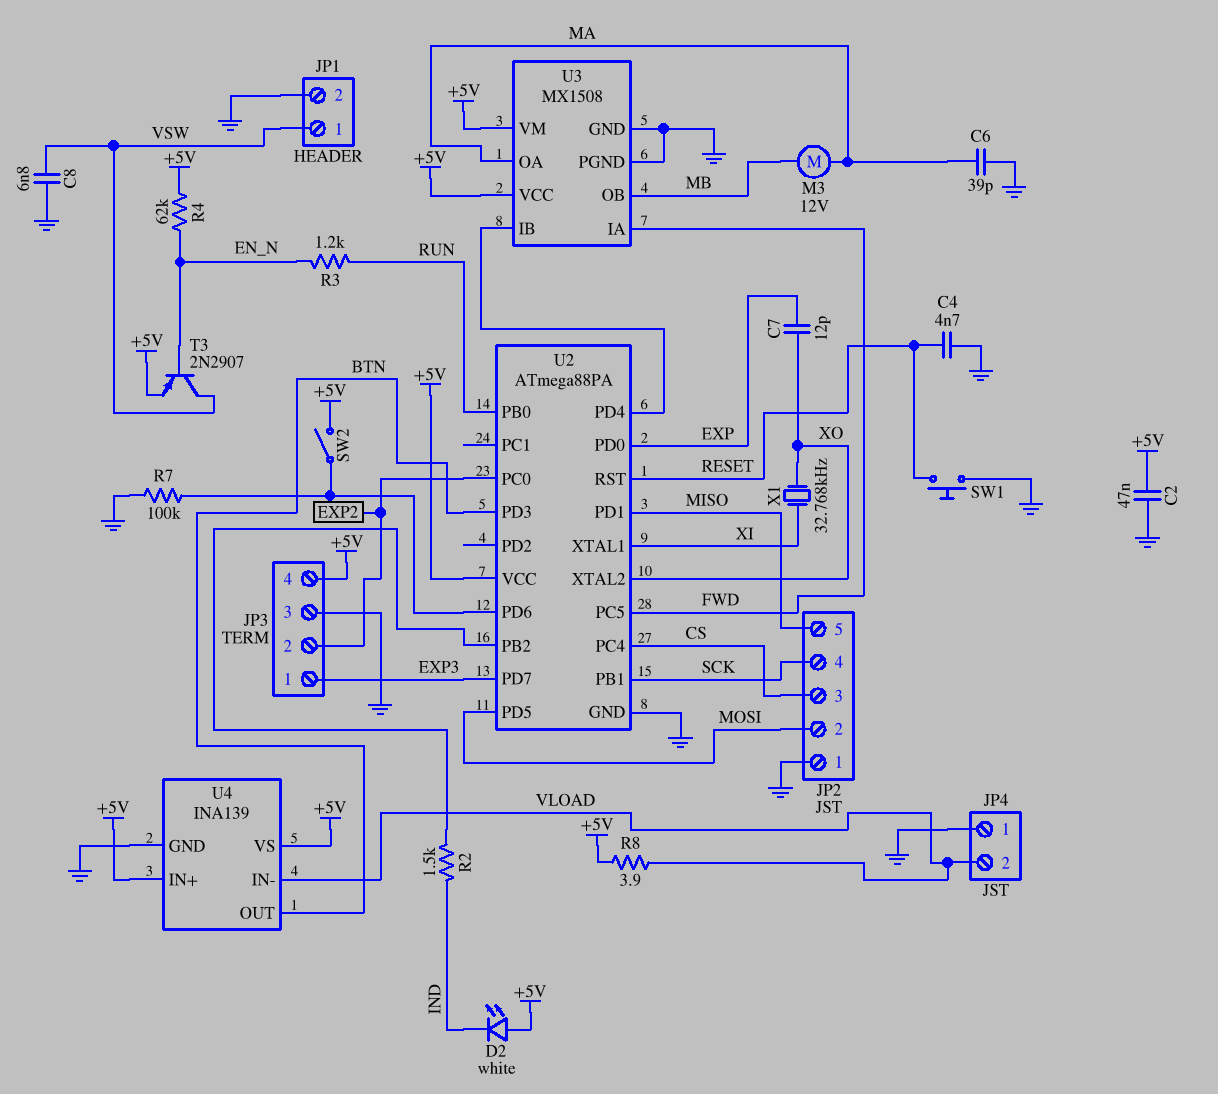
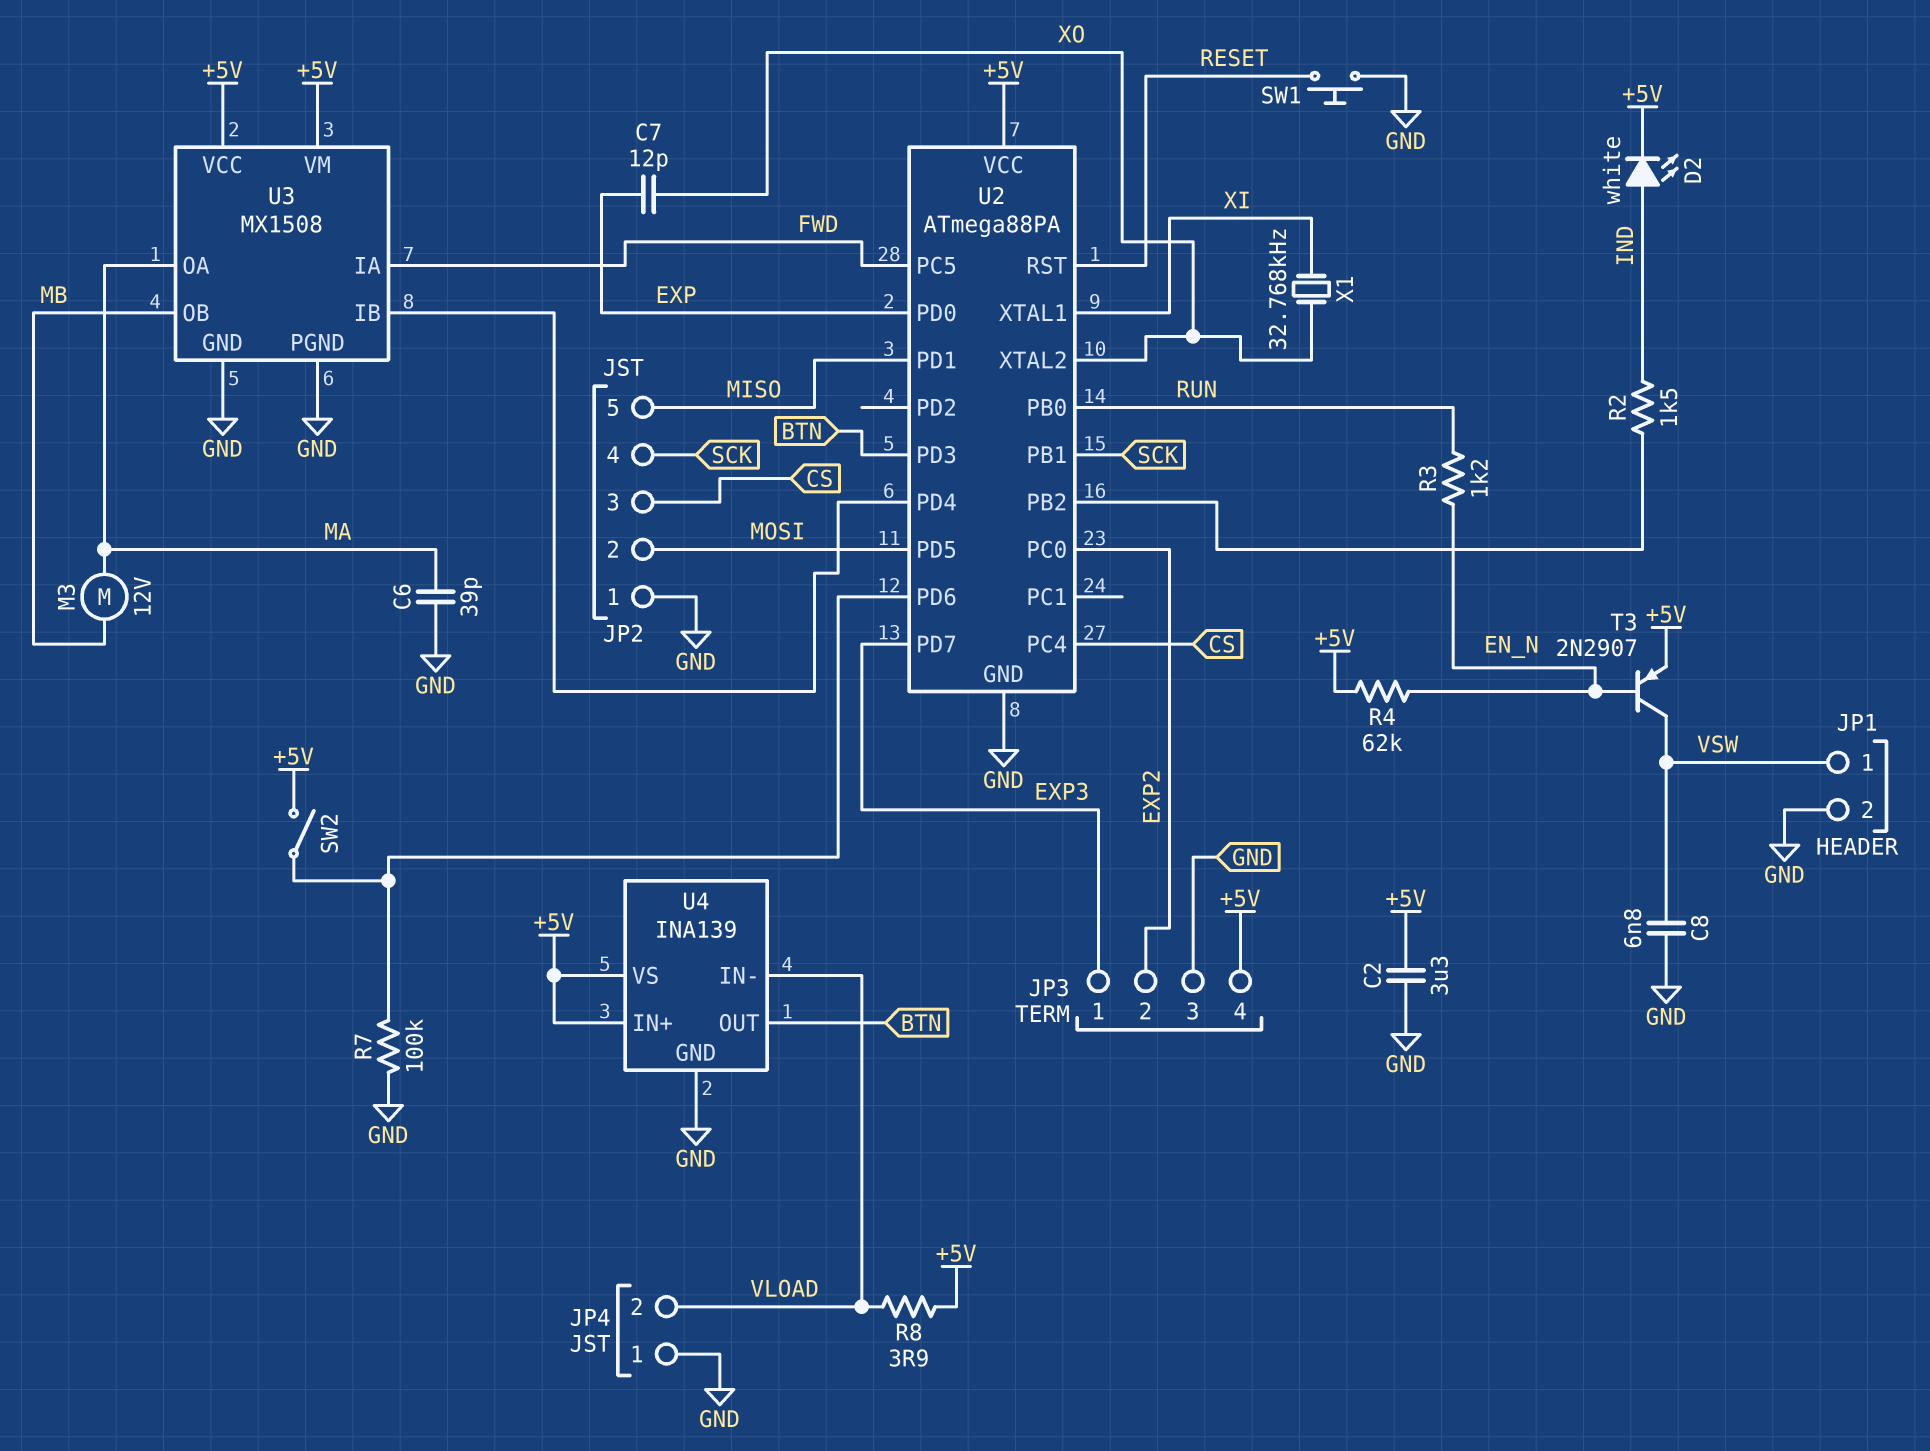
C2: 47nF (+5V, GND) -> 3.3uF (+5V, GND)
C4: 4.7nF (GND, RESET) -> none
D2: LED white (A +5V, K IND) -> LED white (A IND, K +5V)

